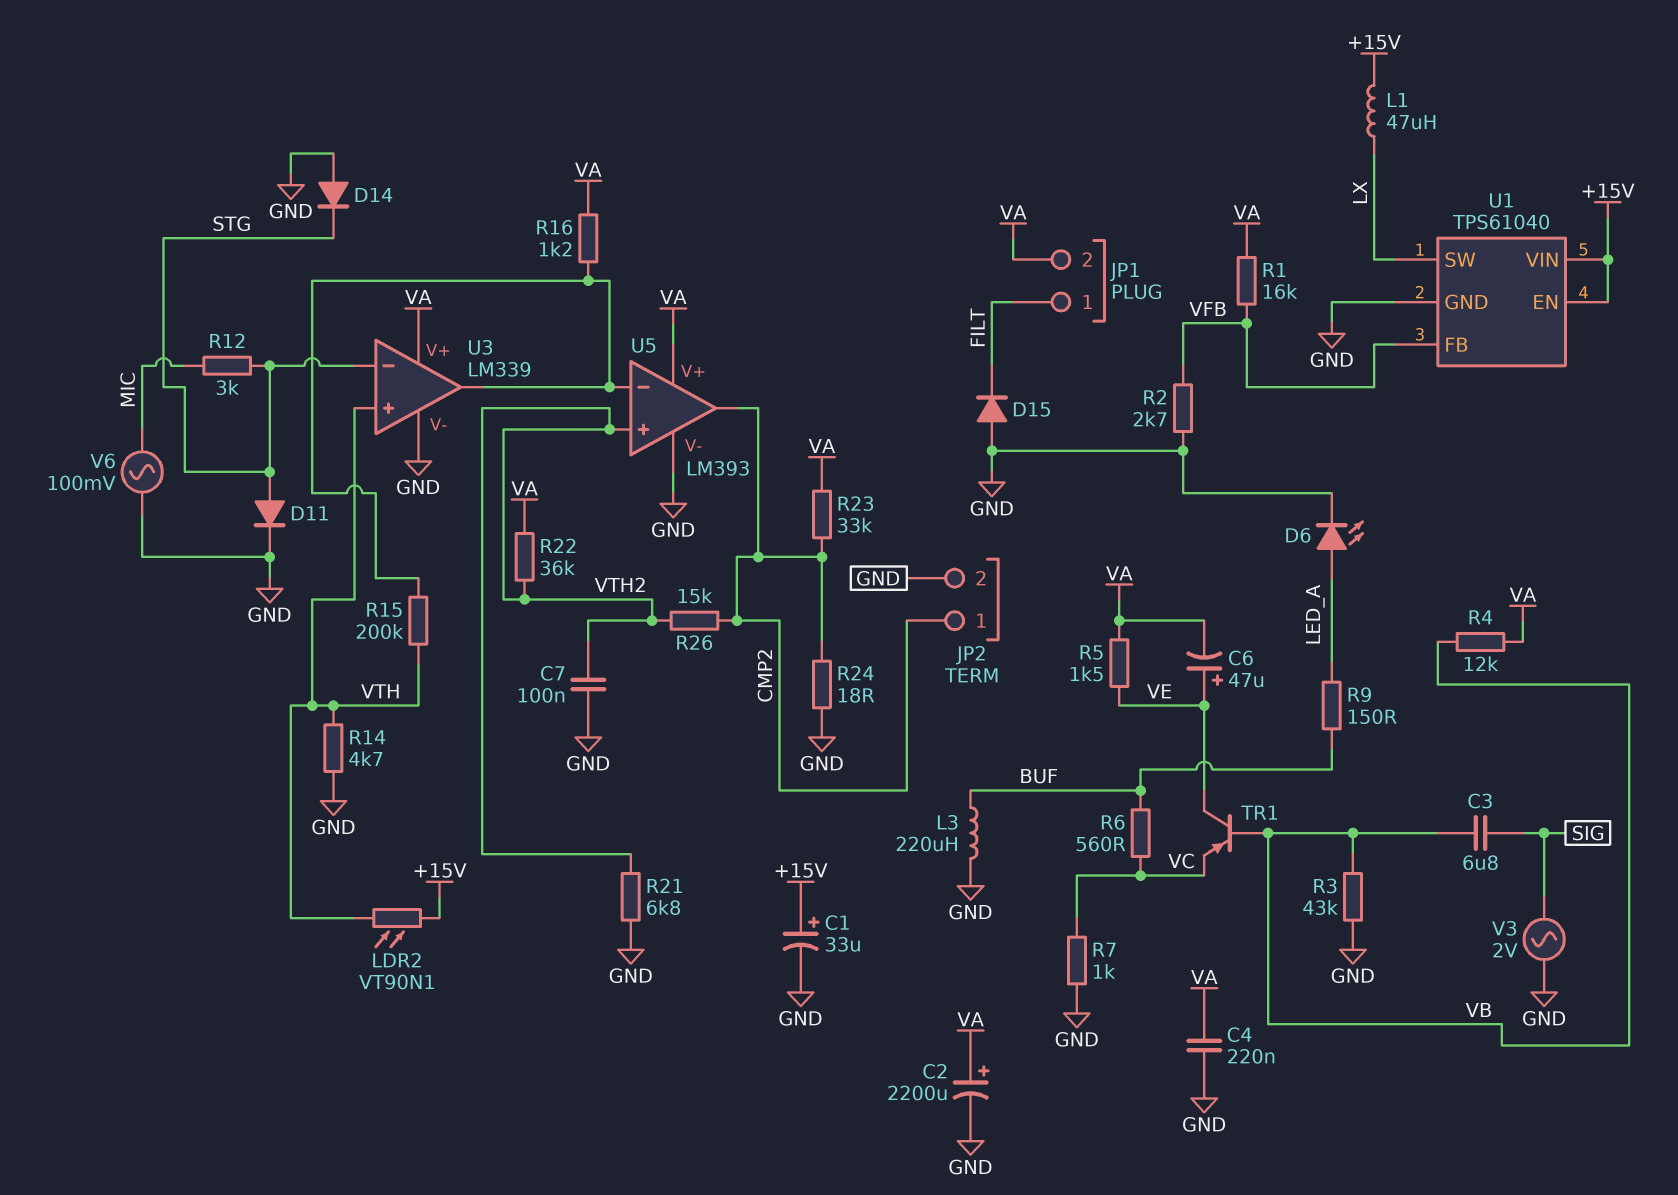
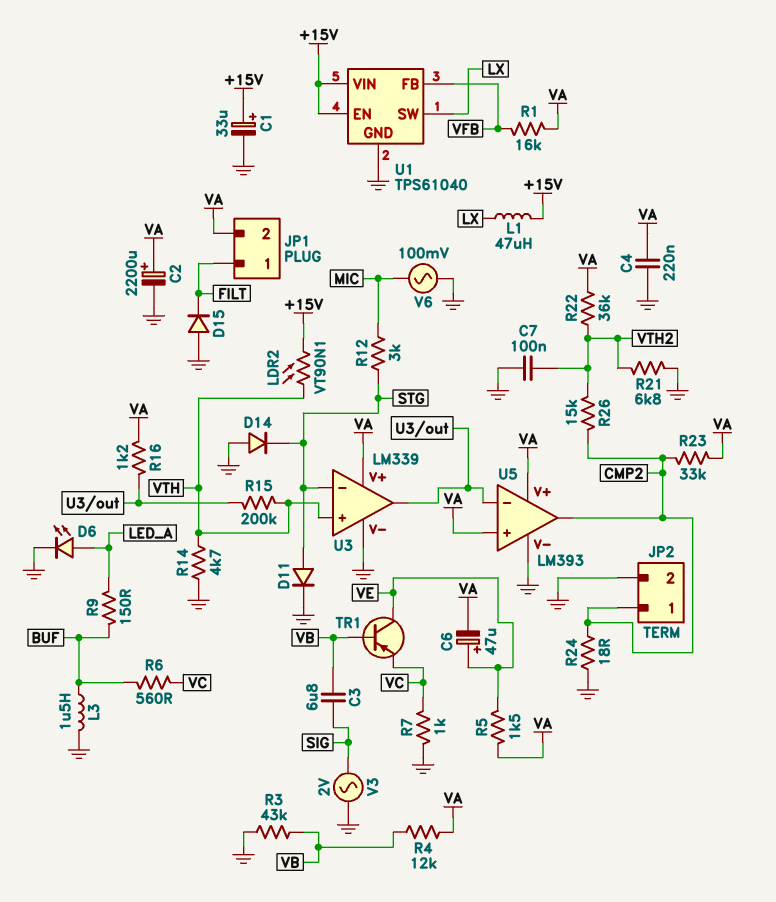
L3: 220uH (BUF, GND) -> 1.5uH (BUF, GND)
R2: 2.7k (GND, VFB) -> none
U5 pin in+: VTH2 -> VA

